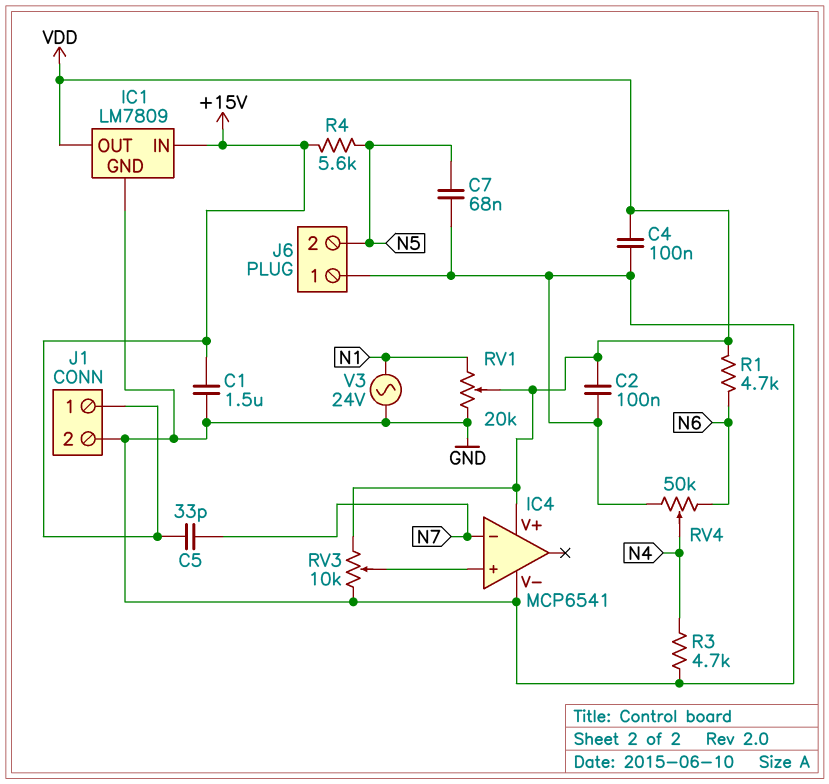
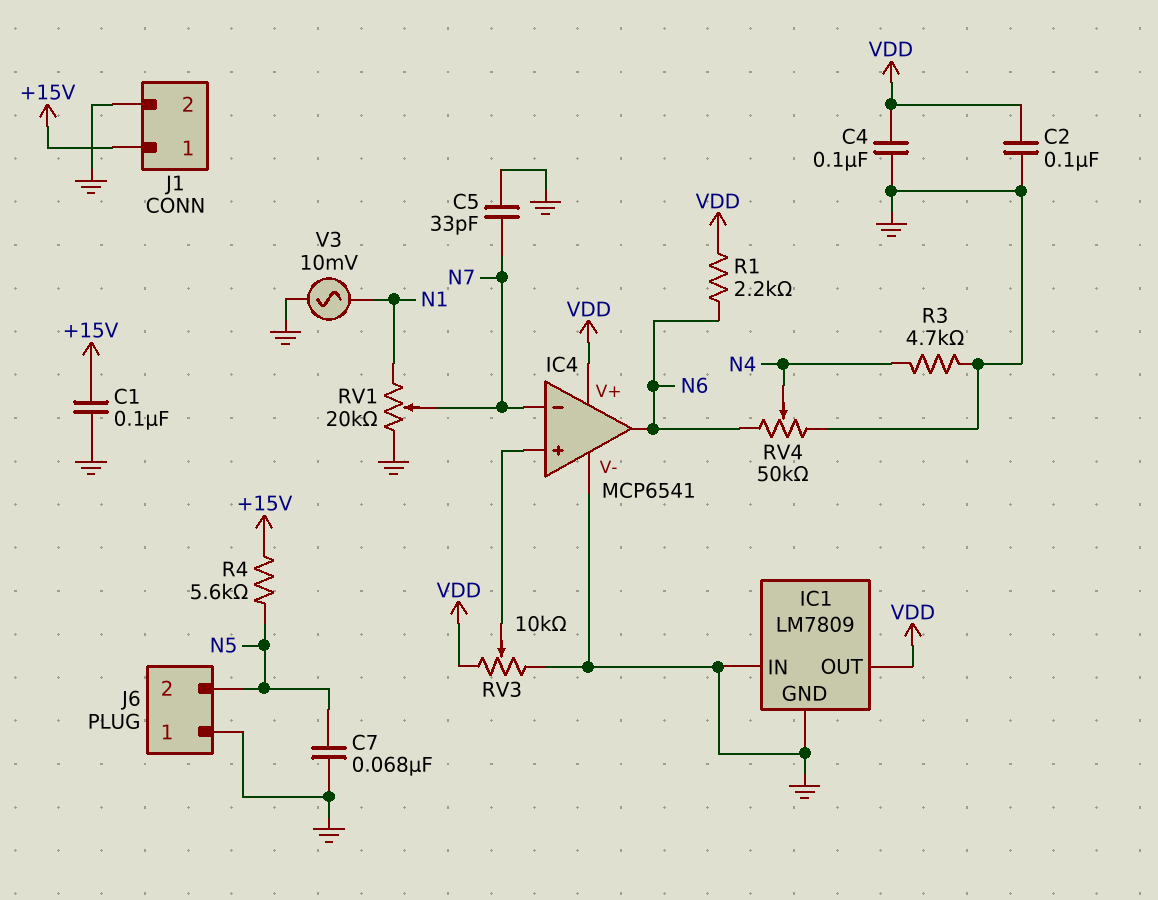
C1: 1.5uF (+15V, GND) -> 100nF (+15V, GND)
C5: 33pF (+15V, N7) -> 33pF (GND, N7)
IC1 pin IN: +15V -> GND
IC4 pin out: none -> N6
R1: 4.7k (N6, VDD) -> 2.2k (N6, VDD)
RV1: 20k (GND, N1, wiper VDD) -> 20k (GND, N1, wiper N7)
V3: AC 24V (GND, N1) -> AC 10mV (GND, N1)

